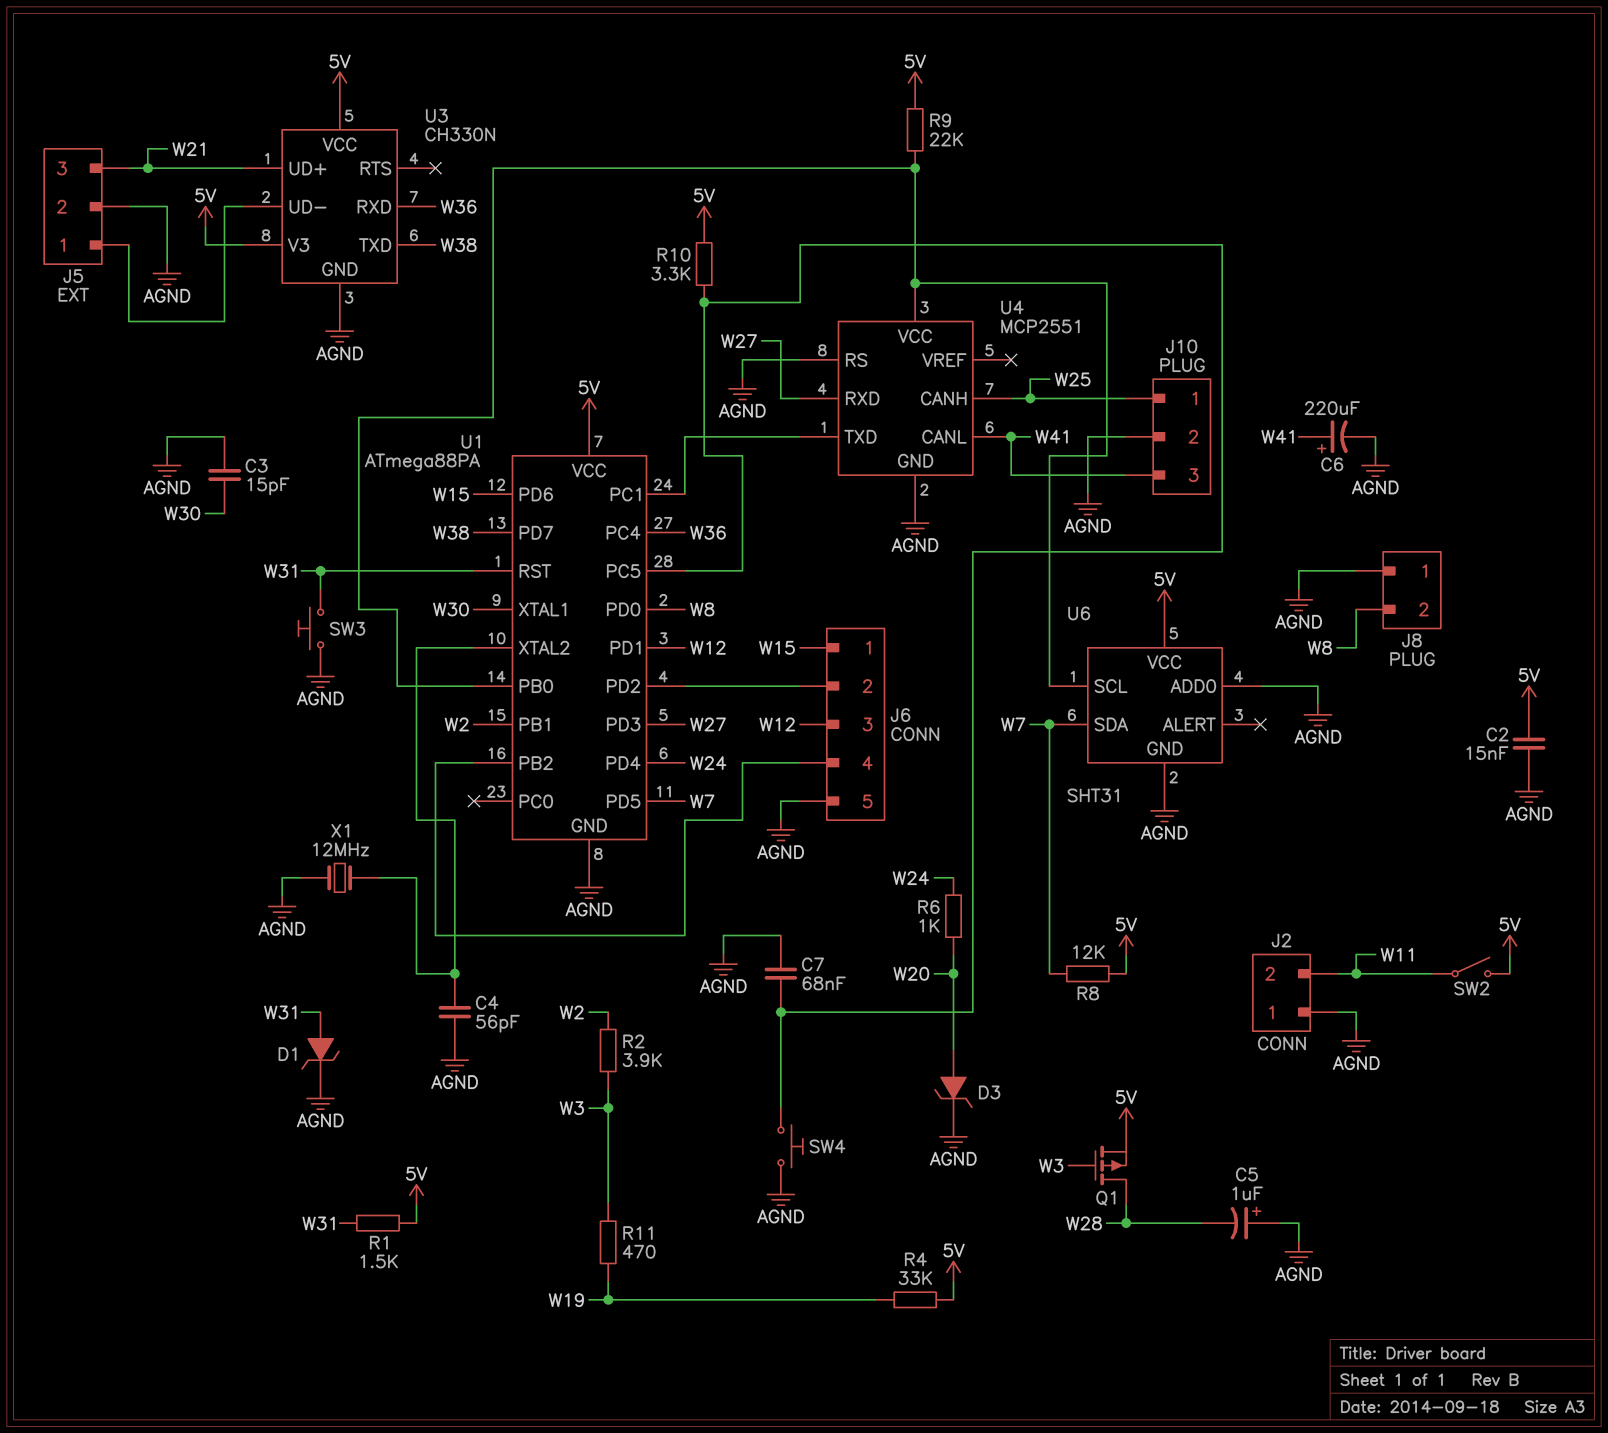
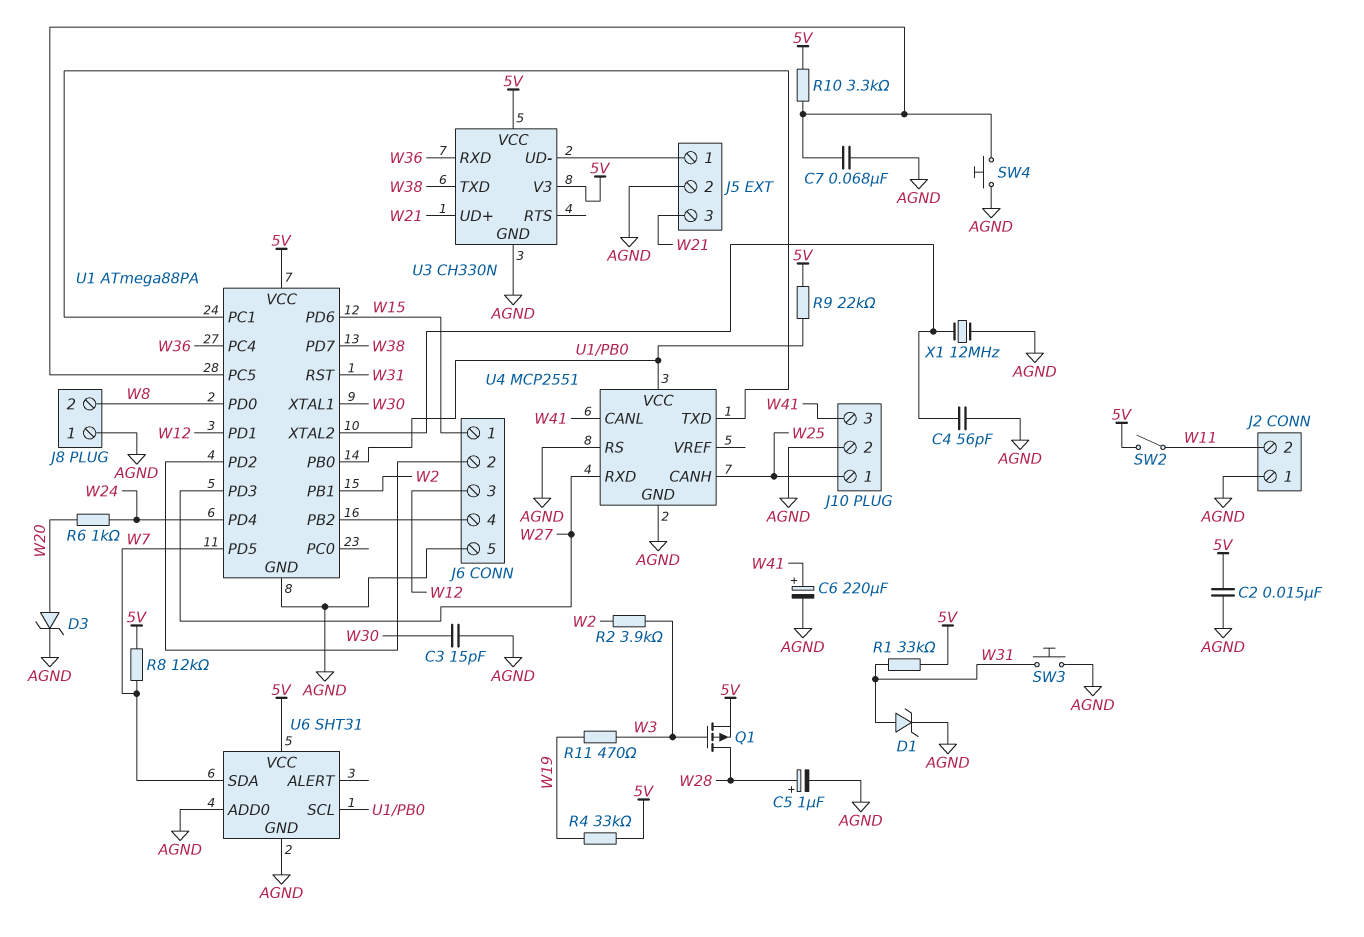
C5: 1uF (plus AGND, minus W28) -> 1uF (plus W28, minus AGND)
R1: 1.5k (5V, W31) -> 33k (5V, W31)

